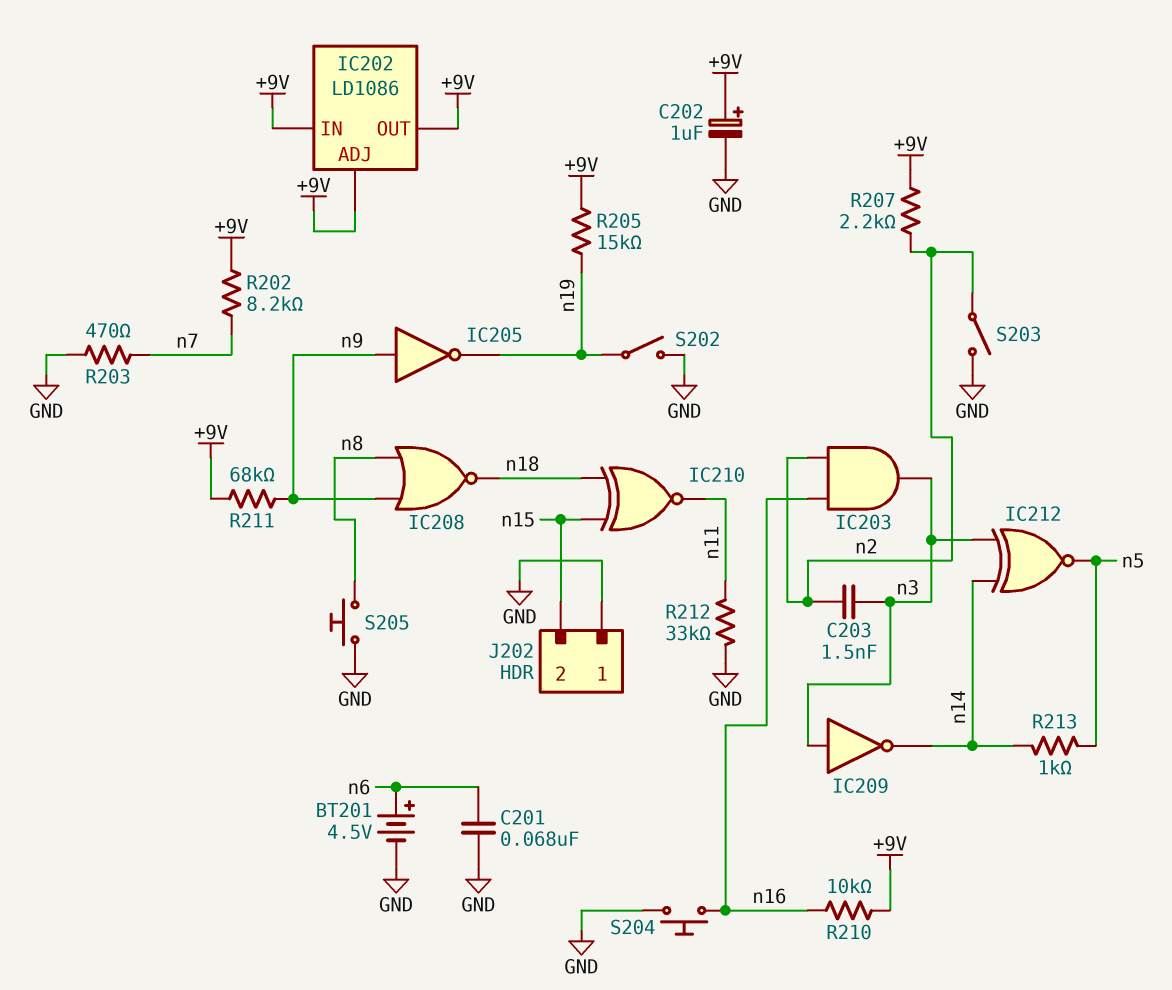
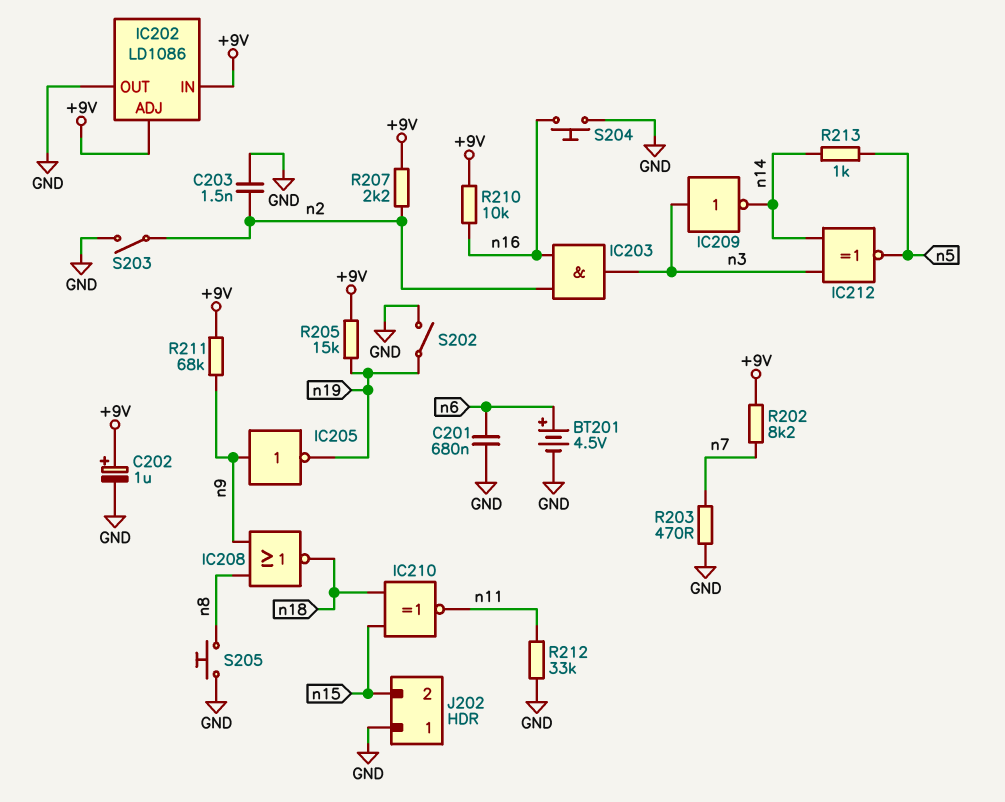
C201: 68nF (GND, n6) -> 680nF (GND, n6)
C203: 1.5nF (n2, n3) -> 1.5nF (GND, n2)
IC202 pin OUT: +9V -> GND

